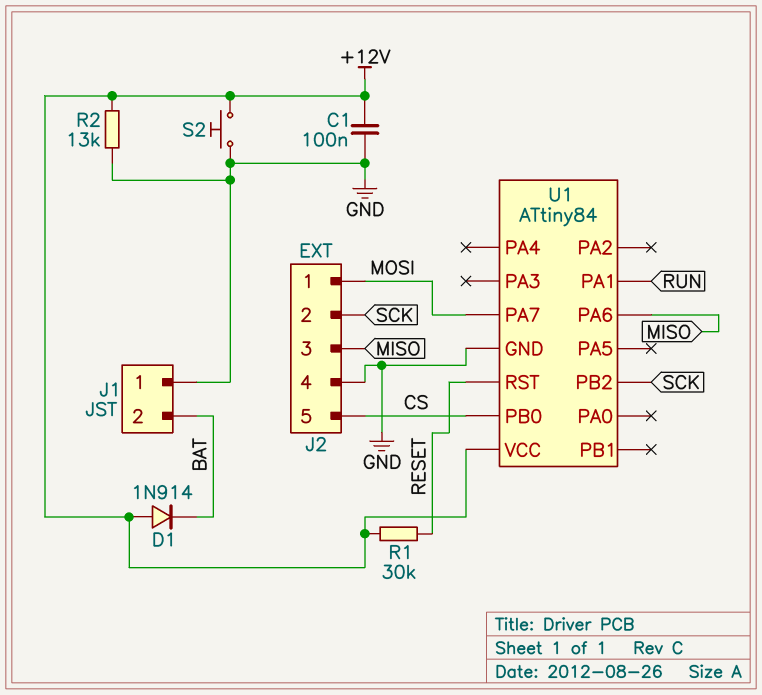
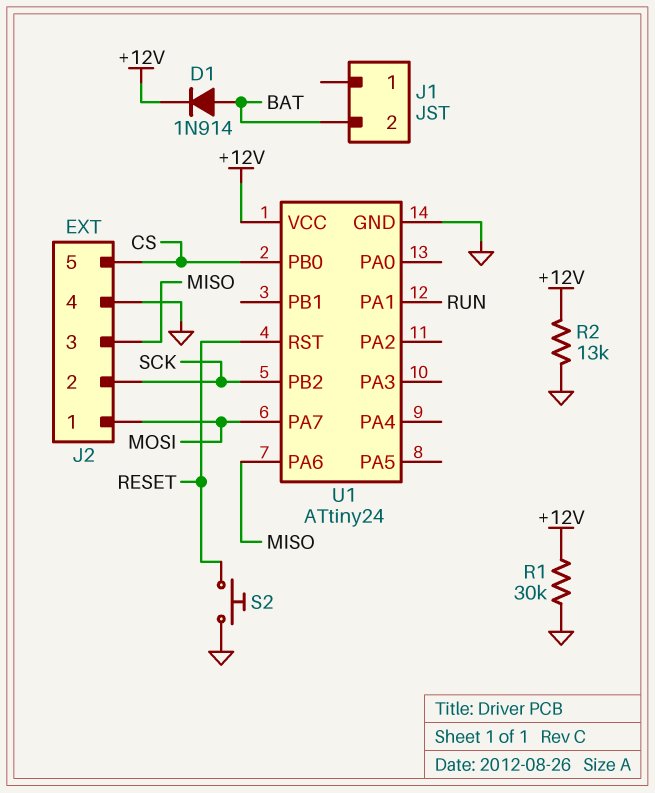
C1: 100nF (+12V, GND) -> none
D1: diode 1N914 (A +12V, K BAT) -> diode 1N914 (A BAT, K +12V)
J1 pin 1: GND -> none
R1: 30k (+12V, RESET) -> 30k (+12V, GND)
S2: button (+12V, GND) -> button (GND, RESET)
U1: ATtiny84 -> ATtiny24

